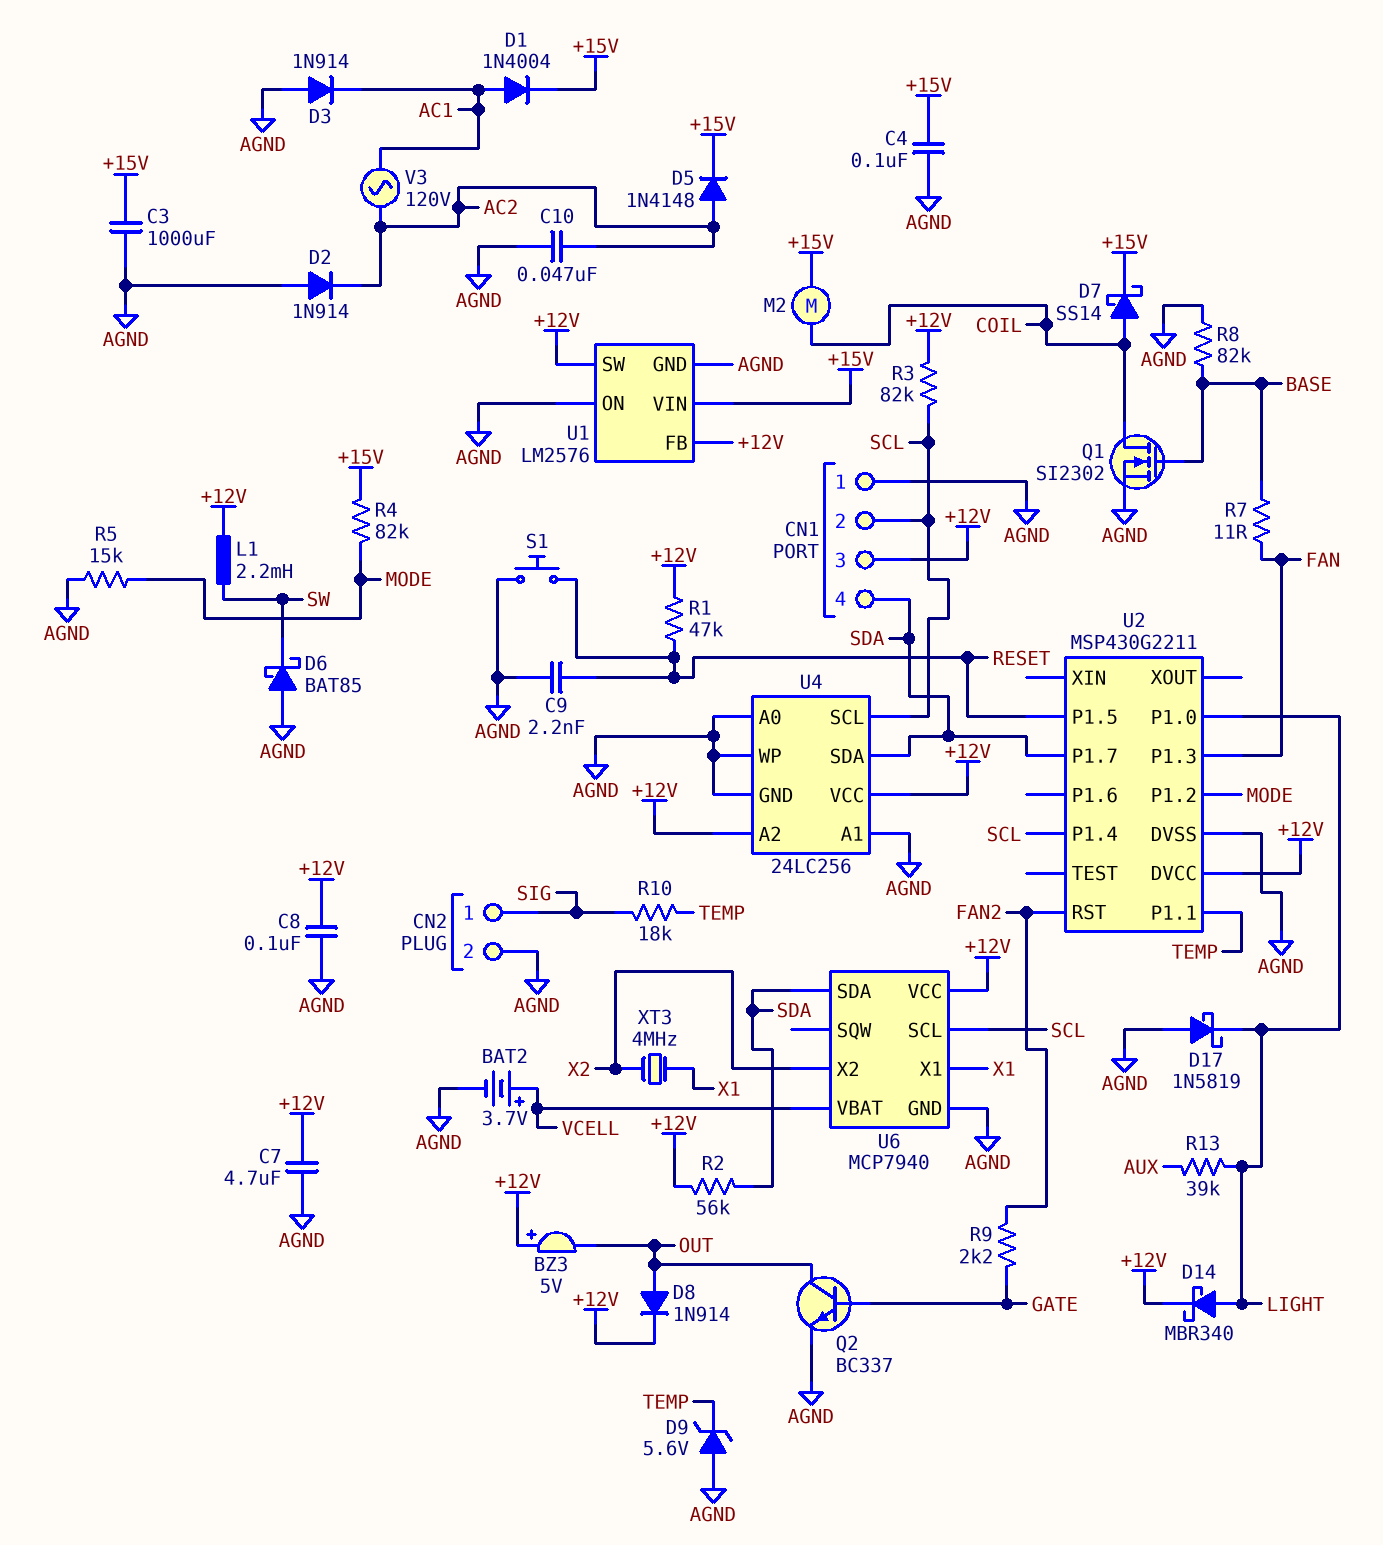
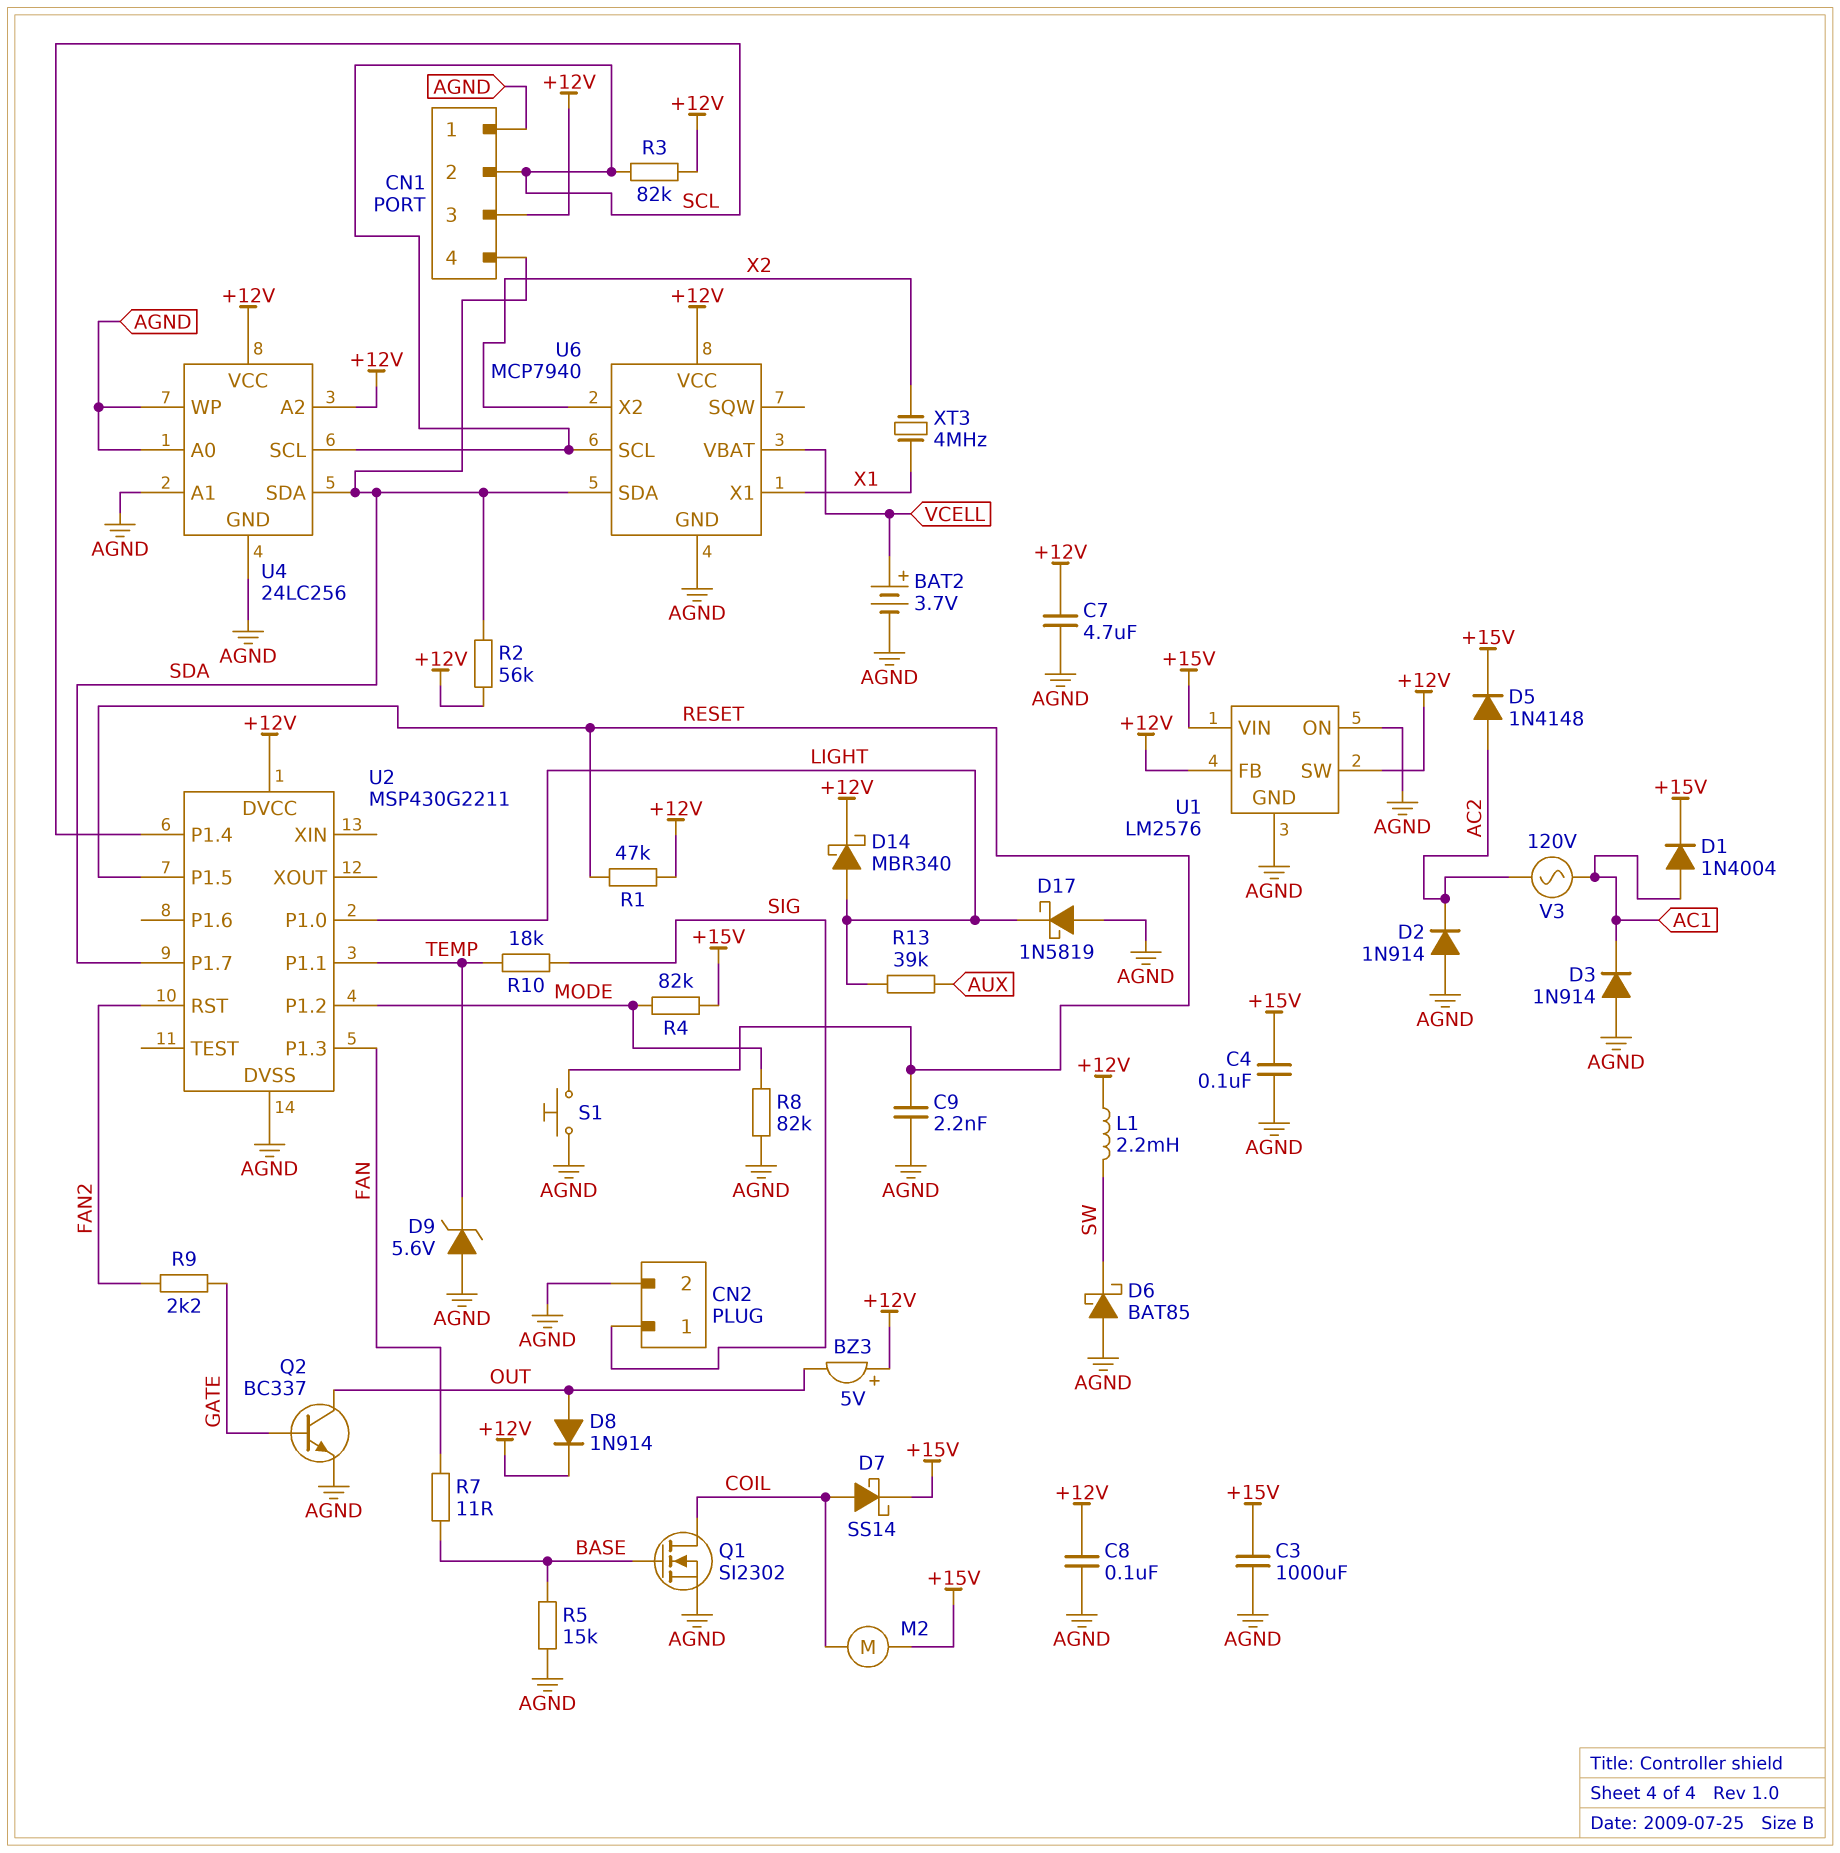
C10: 47nF (AC2, AGND) -> none
R5: 15k (AGND, MODE) -> 15k (AGND, BASE)
R8: 82k (AGND, BASE) -> 82k (AGND, MODE)

